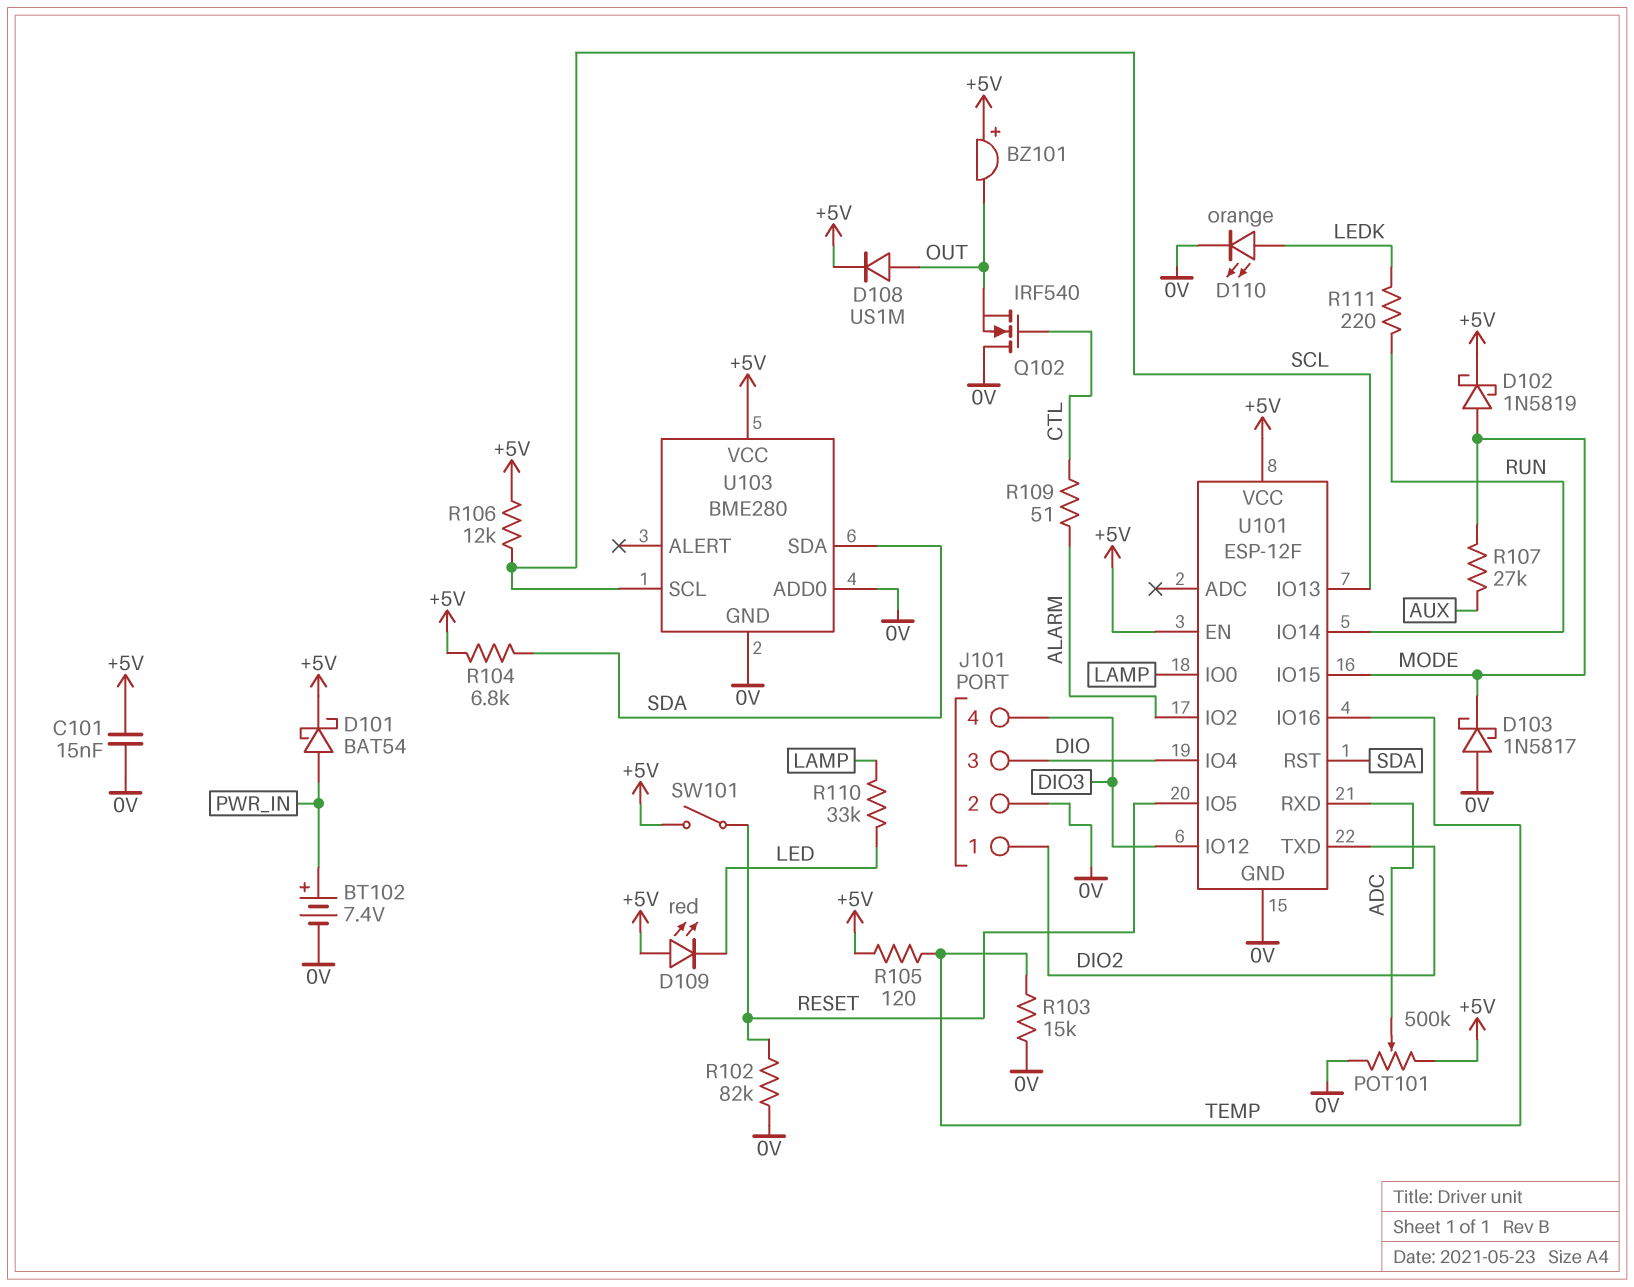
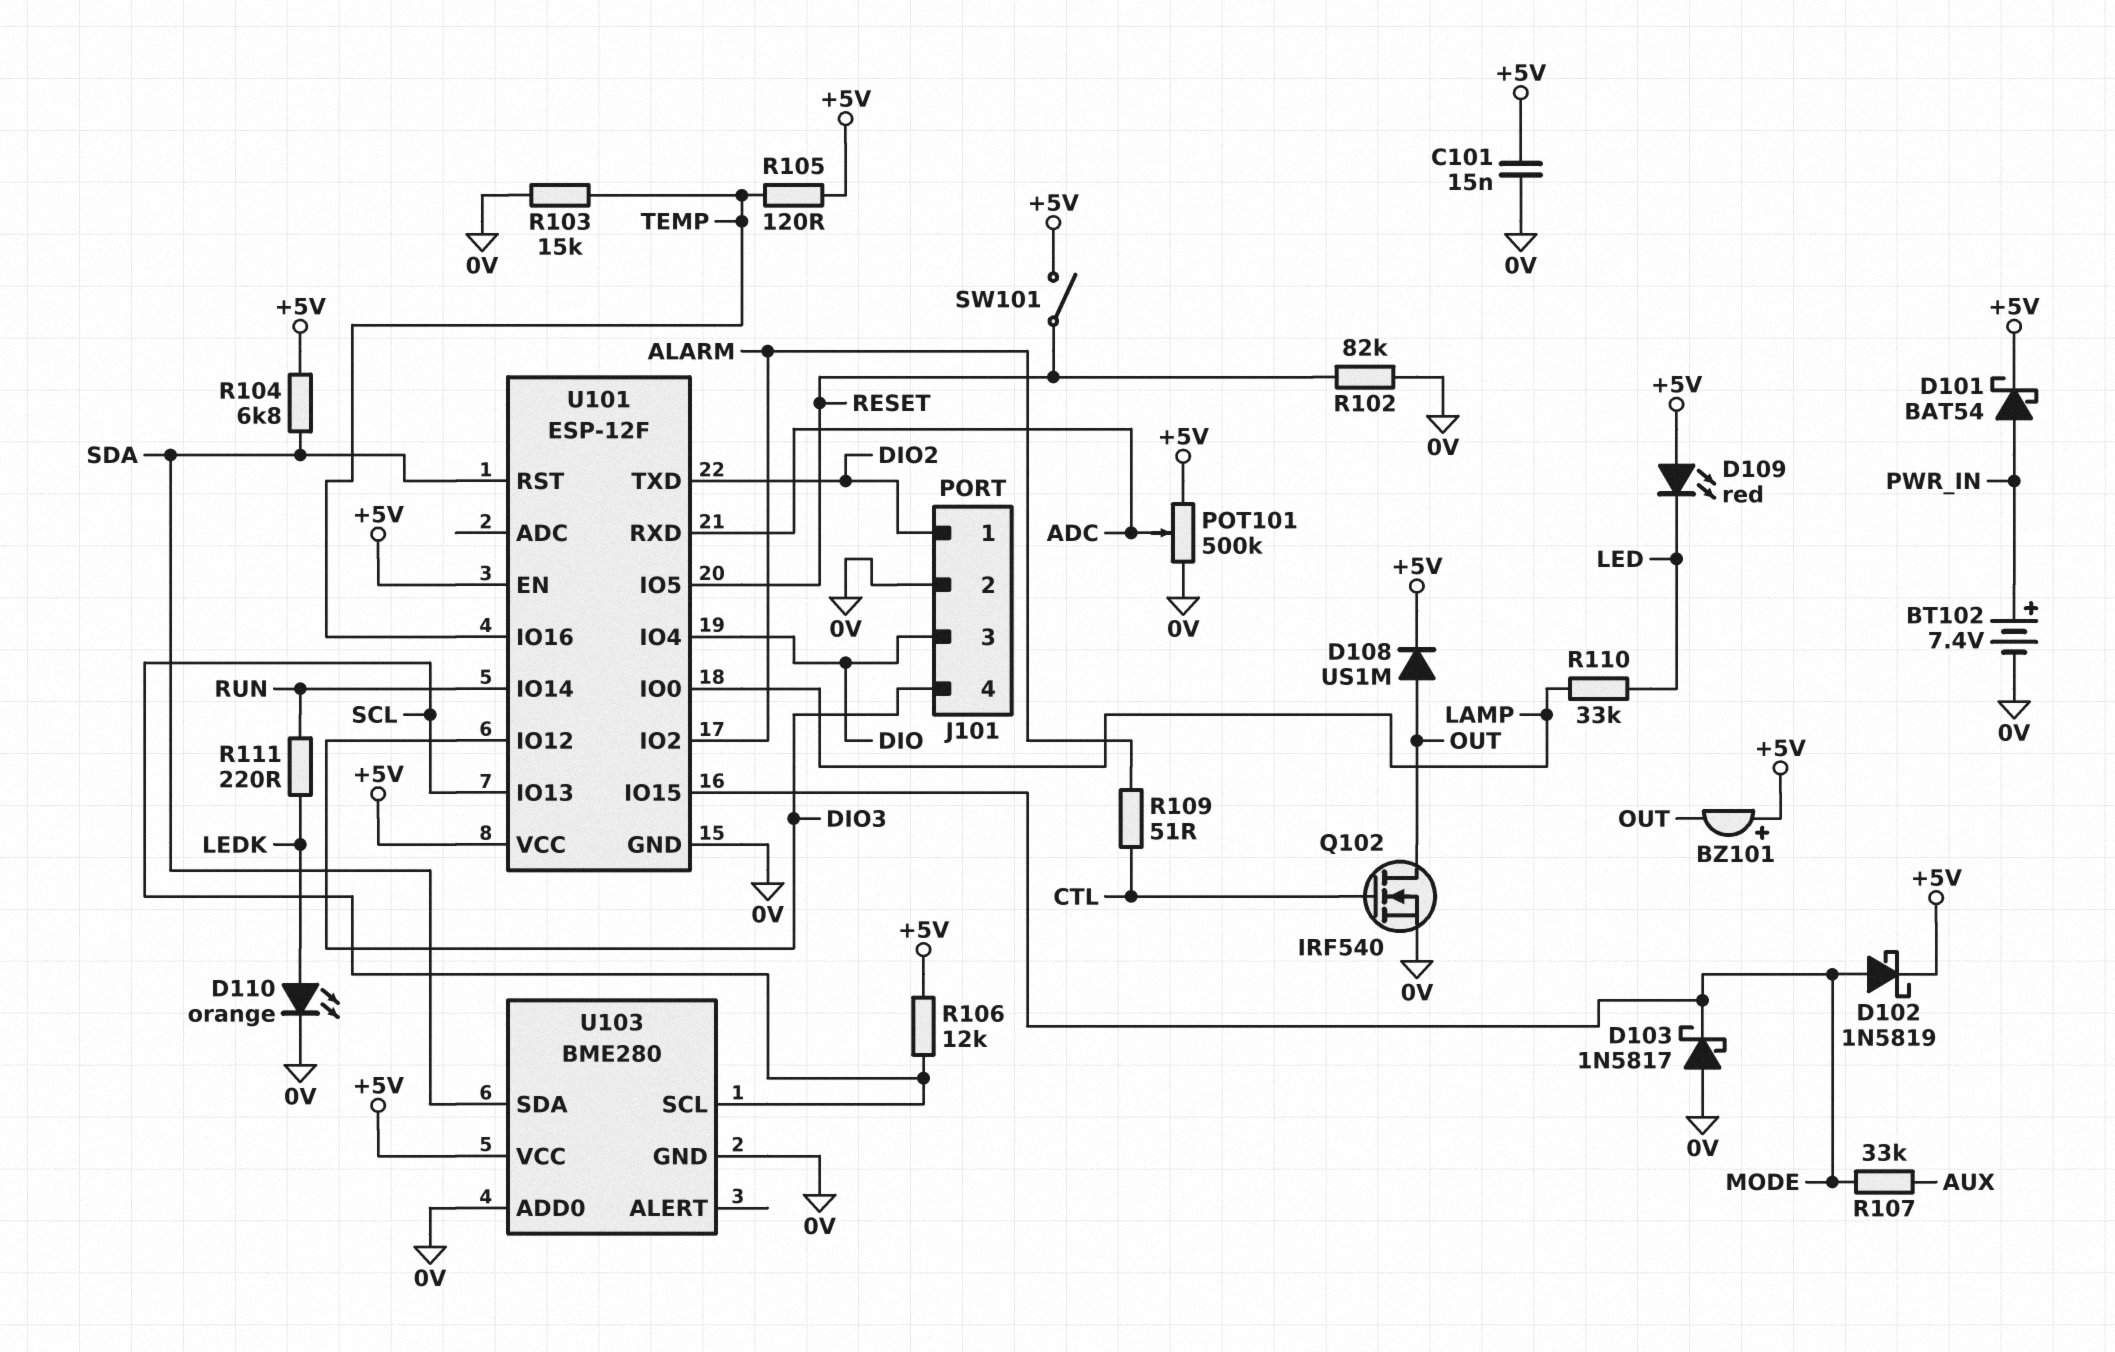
Q102: NMOS IRF540 (G CTL, D 0V, S OUT) -> NMOS IRF540 (G CTL, D OUT, S 0V)
R107: 27k (AUX, MODE) -> 33k (AUX, MODE)

